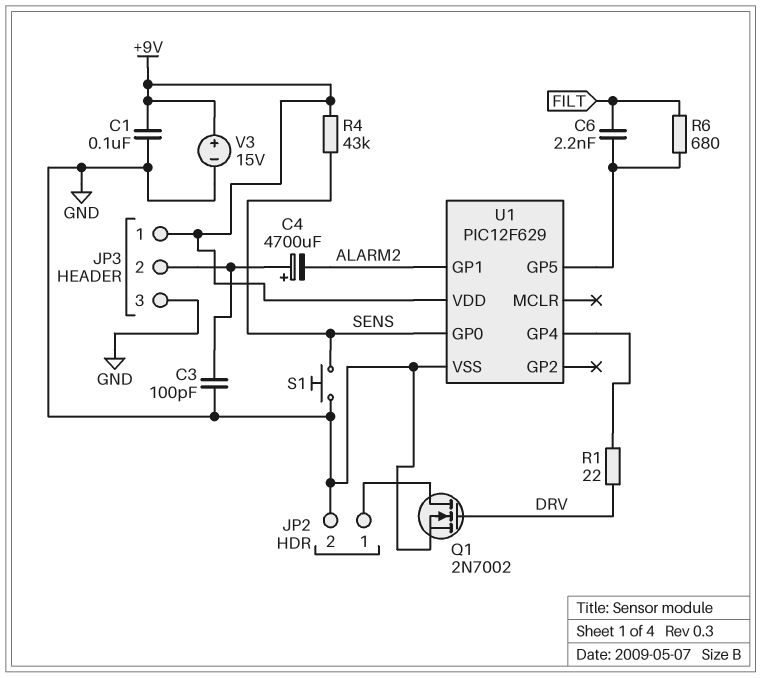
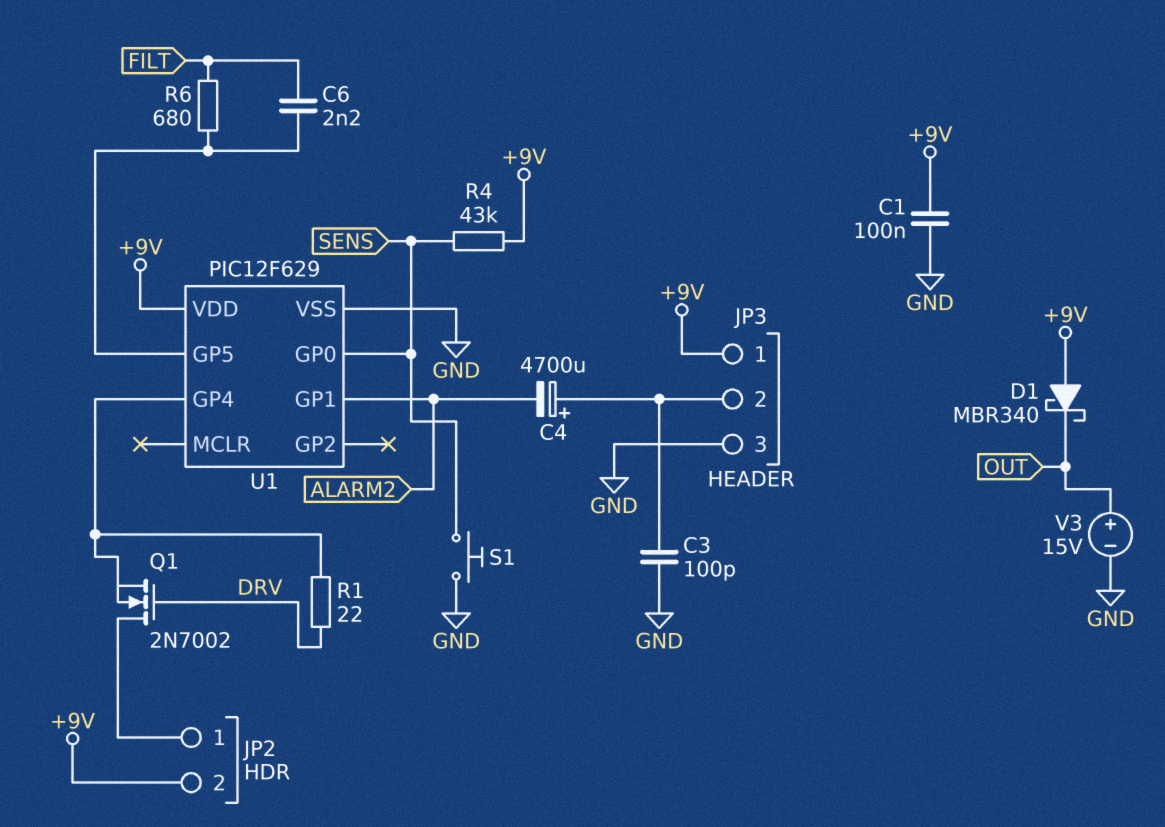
D1: none -> schottky MBR340 (A +9V, K OUT)
JP2 pin 2: GND -> +9V
Q1: NMOS 2N7002 (G DRV, D JP2/1, S GND) -> NMOS 2N7002 (G DRV, D JP2/1, S U1/GP4)
V3: 15V (plus +9V, minus GND) -> 15V (plus OUT, minus GND)

